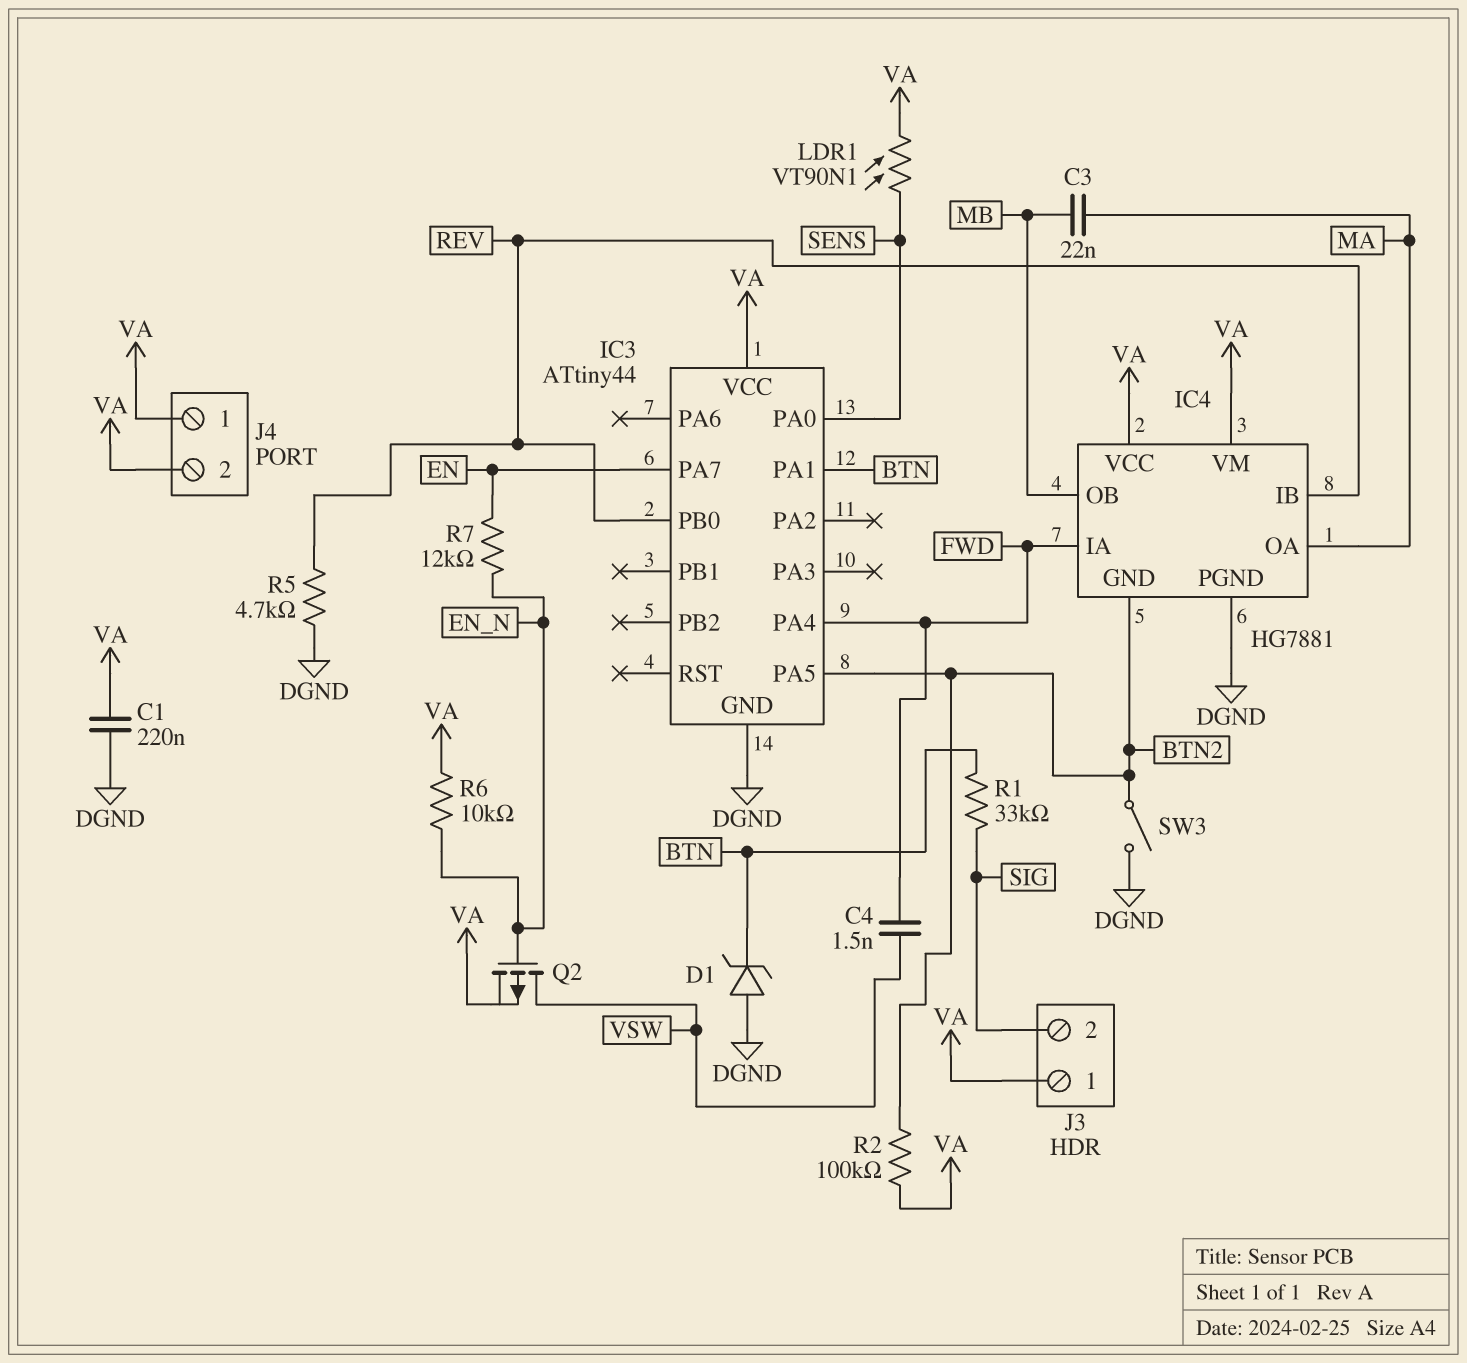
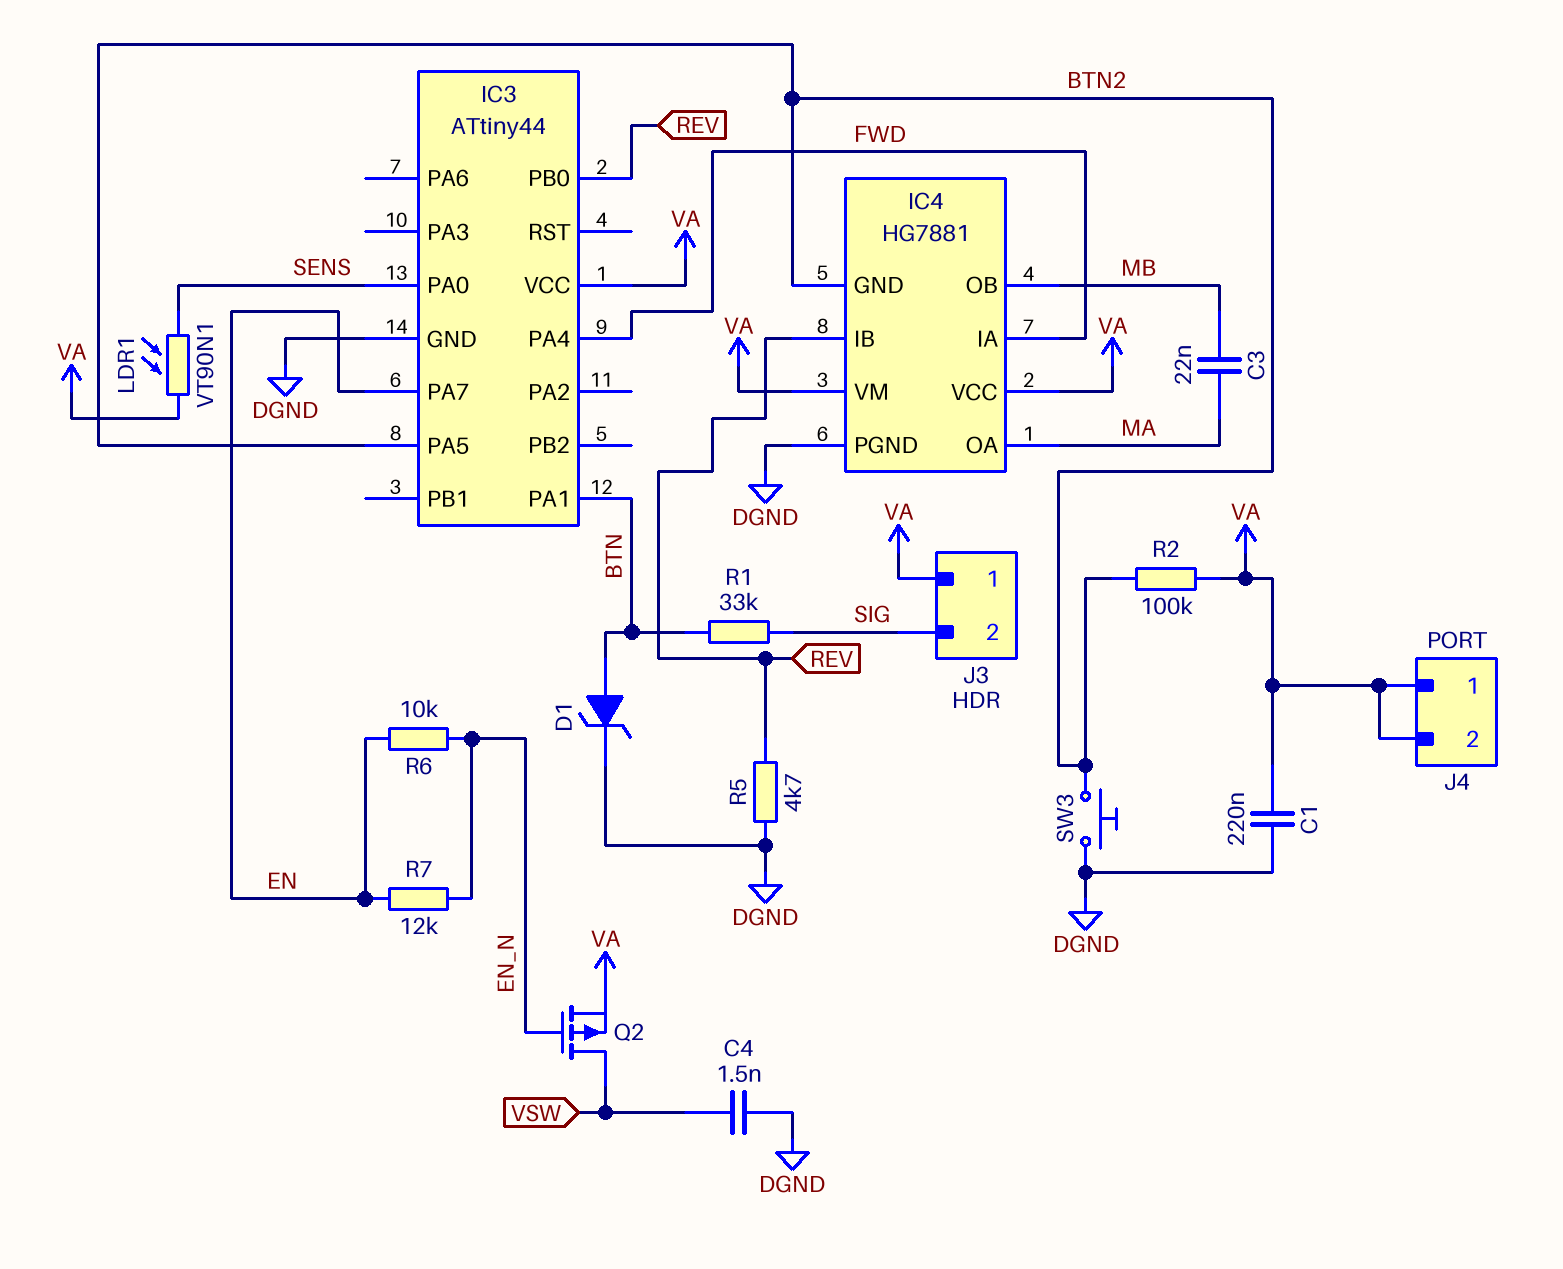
C4: 1.5nF (FWD, VSW) -> 1.5nF (DGND, VSW)
D1: zener (A DGND, K BTN) -> zener (A BTN, K DGND)
R6: 10k (EN_N, VA) -> 10k (EN, EN_N)
SW3: switch (BTN2, DGND) -> button (BTN2, DGND)

